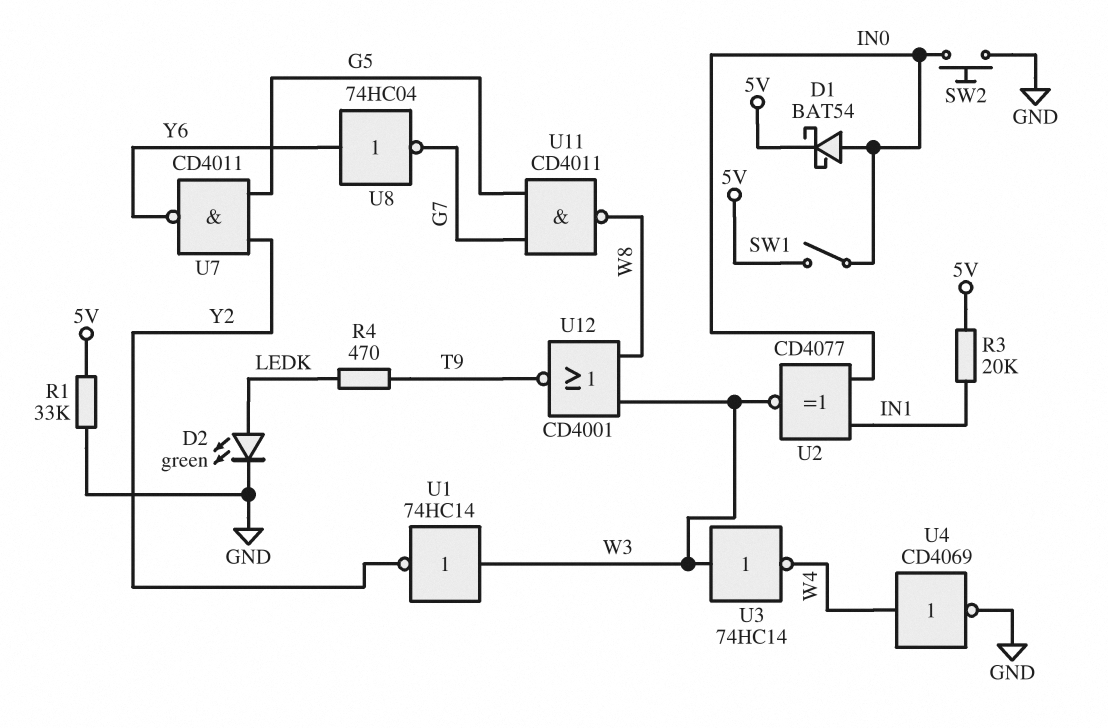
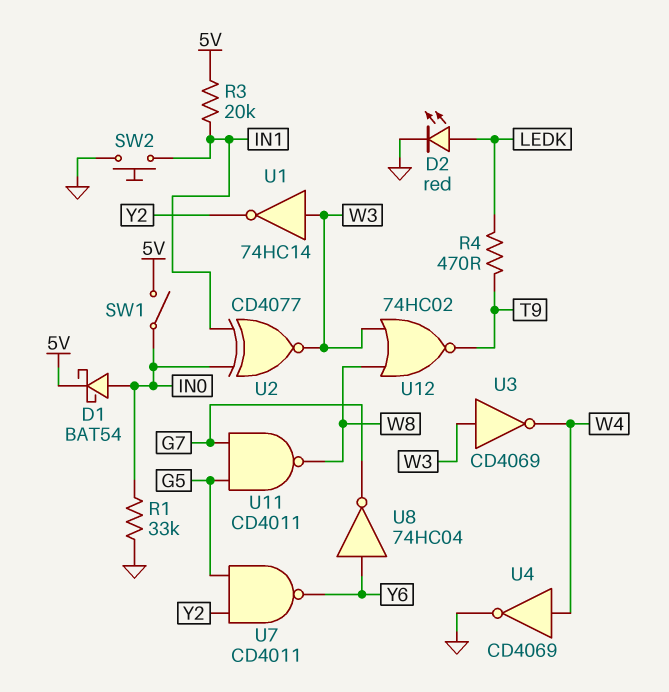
D2: LED green (A LEDK, K GND) -> LED red (A LEDK, K GND)
R1: 33k (5V, GND) -> 33k (GND, IN0)
SW2: button (GND, IN0) -> button (GND, IN1)
U3: NOT 74HC14 (in W3, out W4) -> NOT CD4069 (in W3, out W4)
U12: NOR CD4001 (in W3, in W8, out T9) -> NOR 74HC02 (in W3, in W8, out T9)

